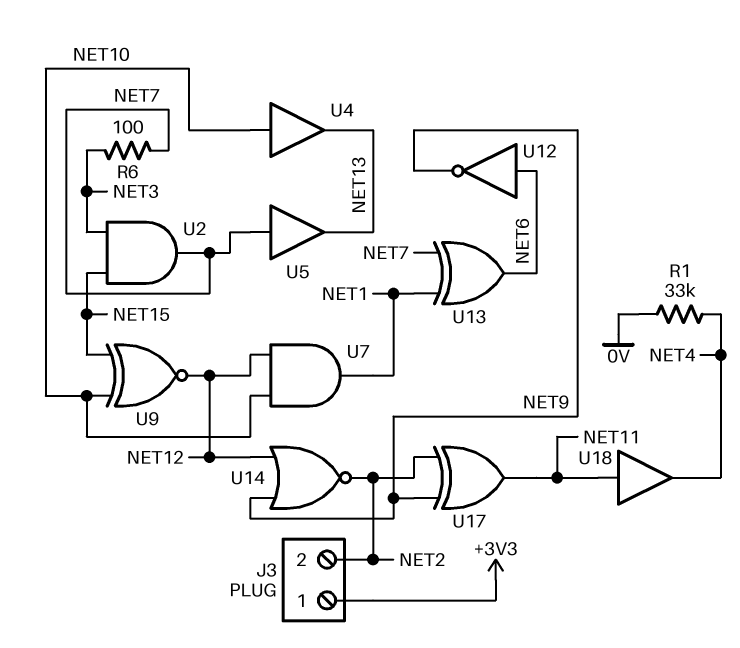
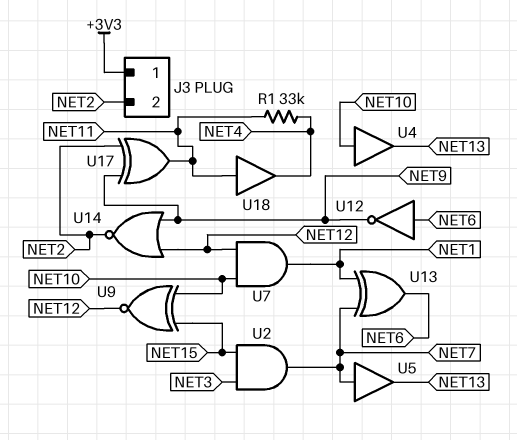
R1: 33k (0V, NET4) -> 33k (NET4, NET11)
R6: 100 (NET3, NET7) -> none

